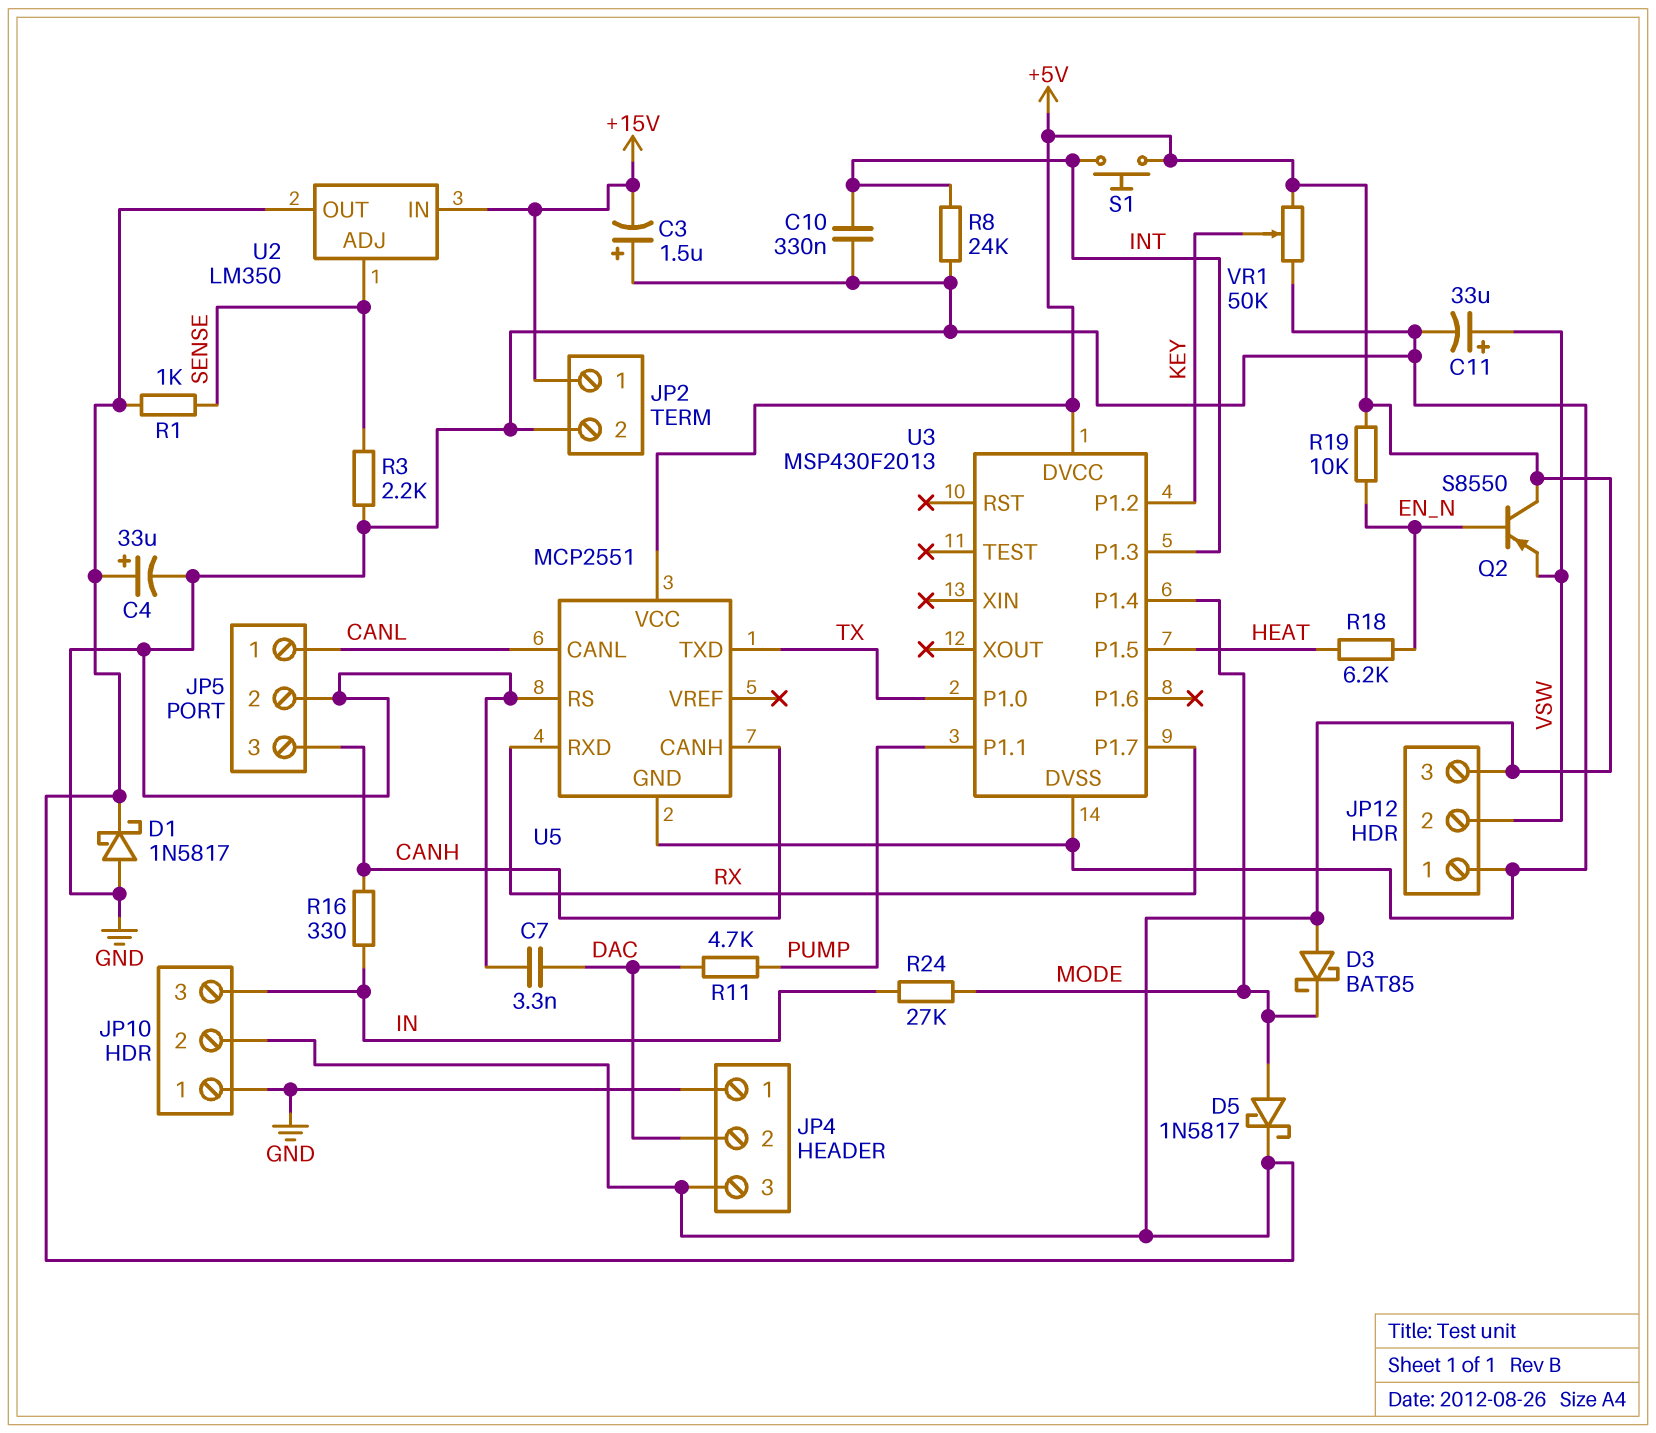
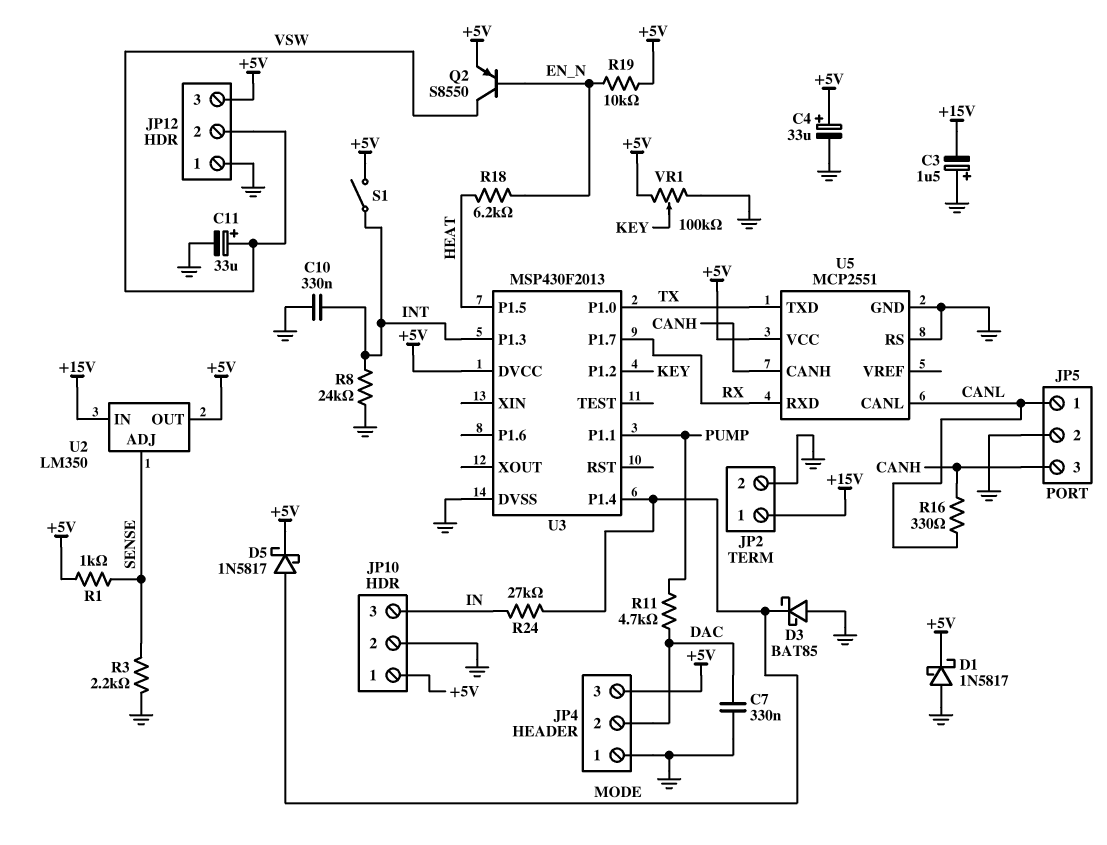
C7: 3.3nF (DAC, GND) -> 330nF (DAC, GND)
D3: schottky BAT85 (A +5V, K MODE) -> schottky BAT85 (A GND, K MODE)
JP10 pin 1: GND -> +5V
JP10 pin 2: +5V -> GND
Q2: PNP S8550 (B EN_N, C +5V, E VSW) -> PNP S8550 (B EN_N, C VSW, E +5V)
R16: 330 (CANH, IN) -> 330 (CANH, CANL)
S1: button (+5V, INT) -> switch (+5V, INT)
VR1: 50k (+5V, GND, wiper KEY) -> 100k (+5V, GND, wiper KEY)

